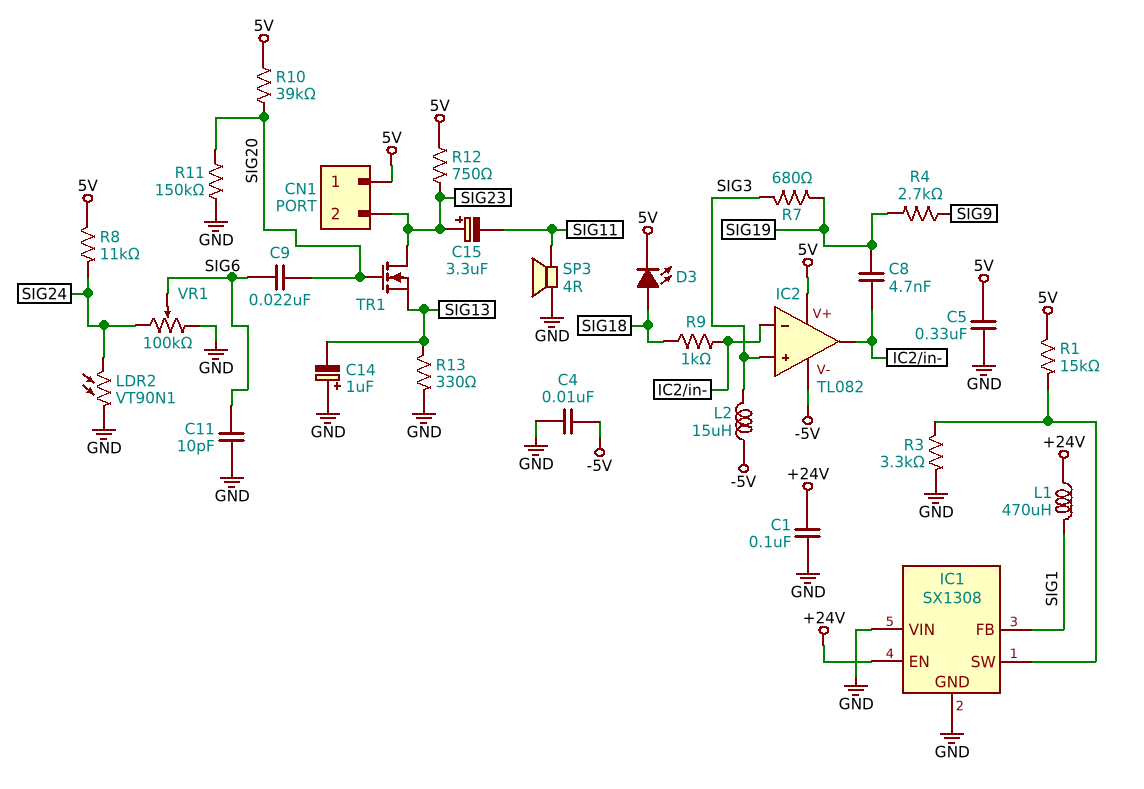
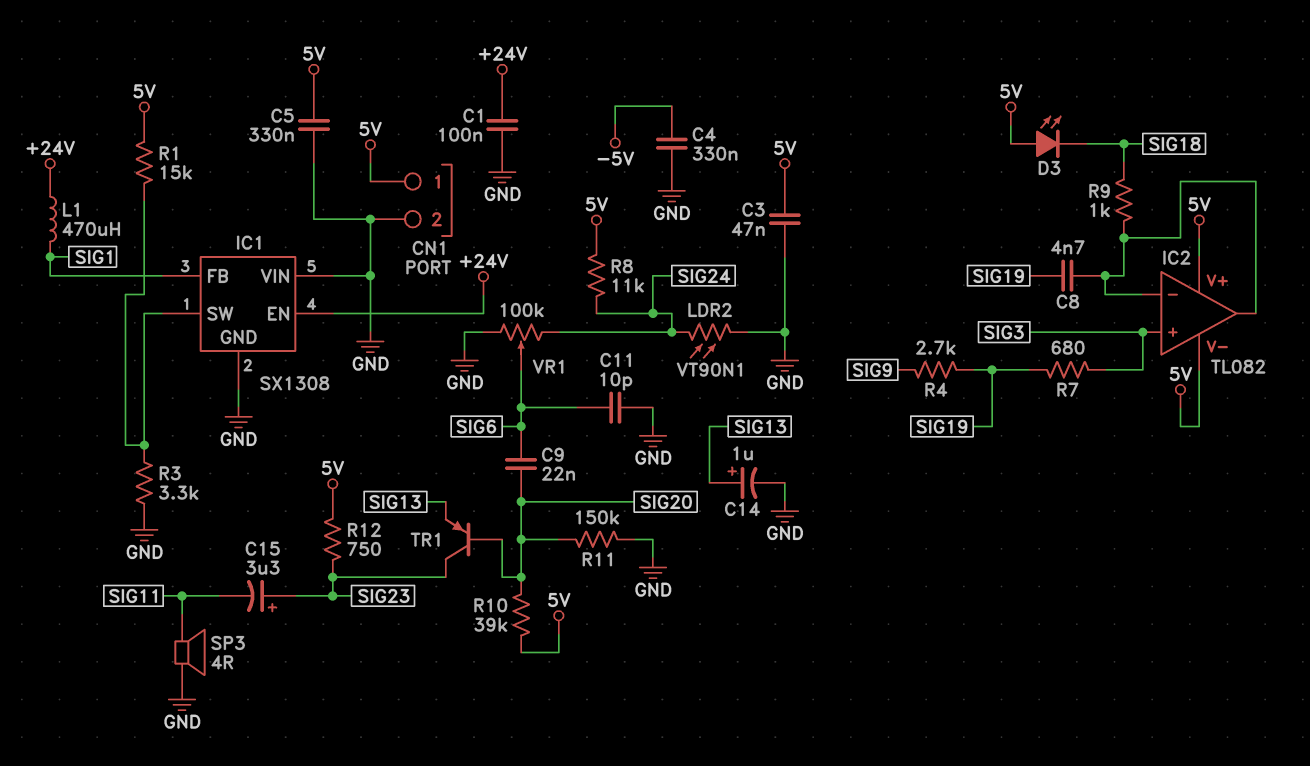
C3: none -> 47nF (5V, GND)
C4: 10nF (-5V, GND) -> 330nF (-5V, GND)
C14: 1uF (plus GND, minus SIG13) -> 1uF (plus SIG13, minus GND)
CN1 pin 2: SIG23 -> GND
D3: LED (A SIG18, K 5V) -> LED (A 5V, K SIG18)
IC2 pin V-: -5V -> 5V
L2: 15uH (-5V, SIG3) -> none
R13: 330 (GND, SIG13) -> none
TR1: NMOS (G SIG20, D SIG23, S SIG13) -> PNP (B SIG20, C SIG23, E SIG13)

